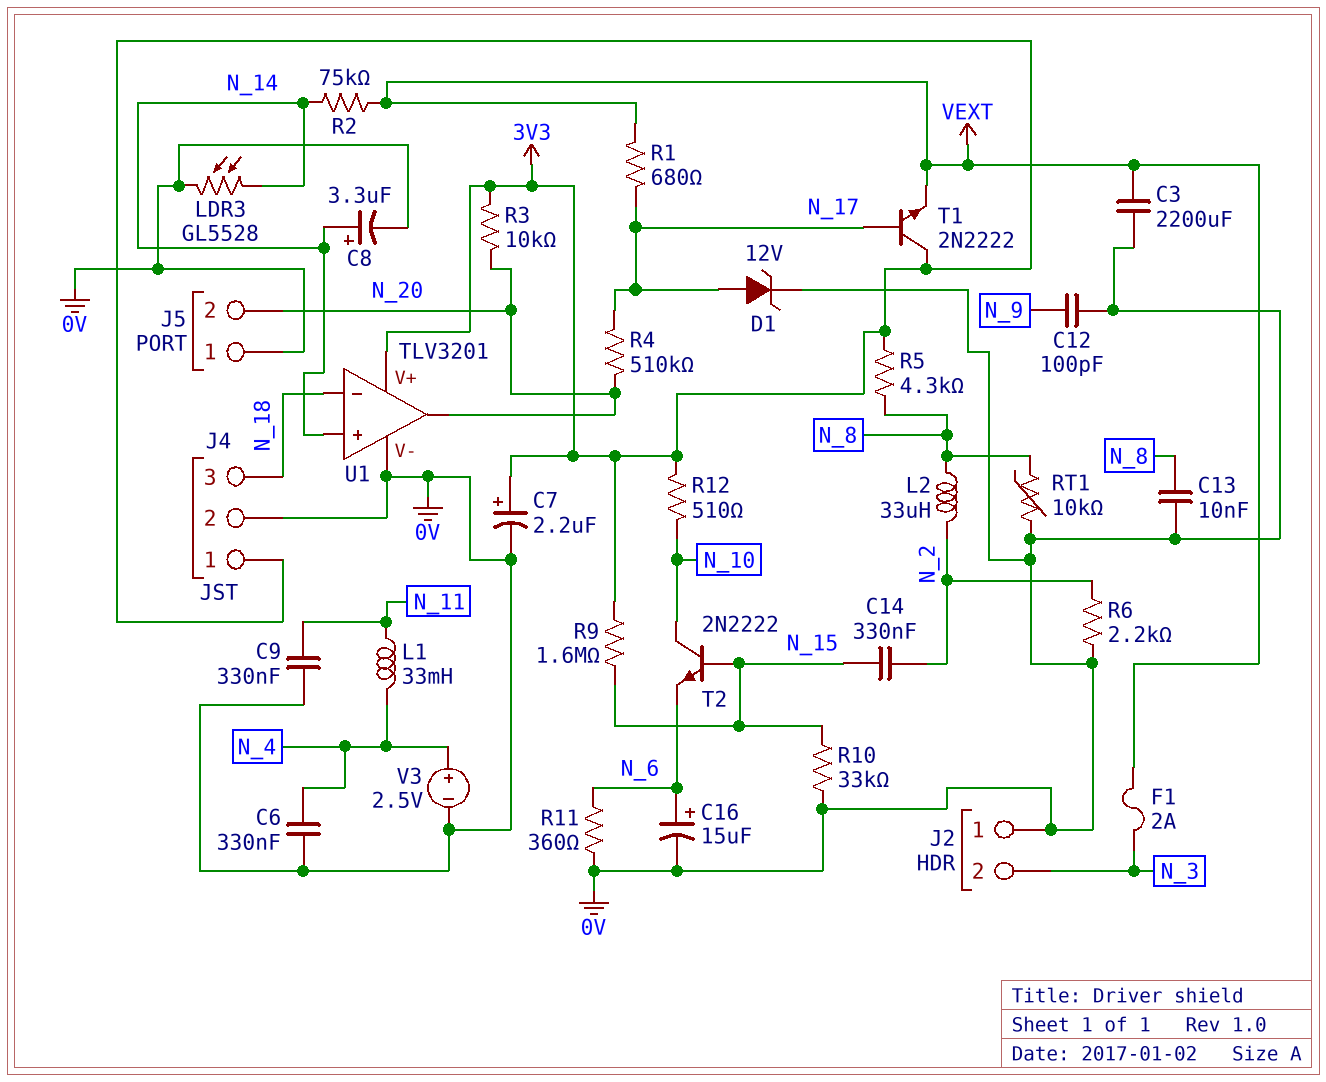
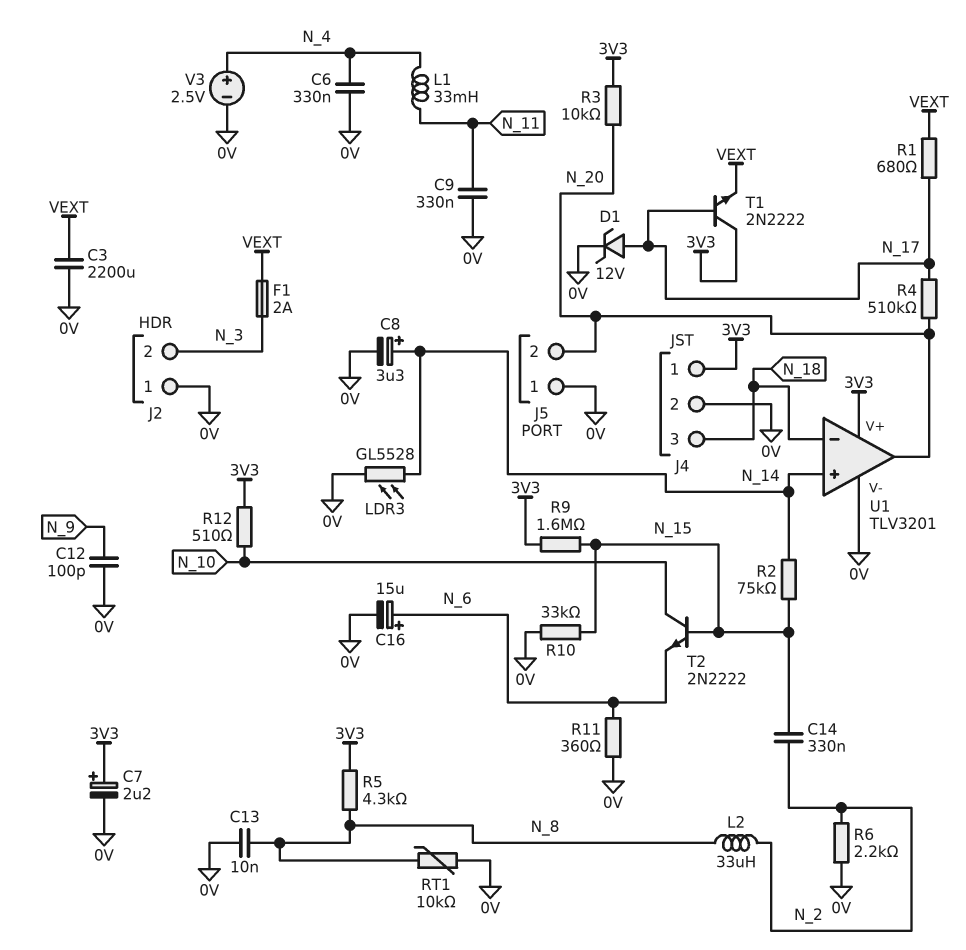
R2: 75k (N_14, VEXT) -> 75k (N_14, N_15)

